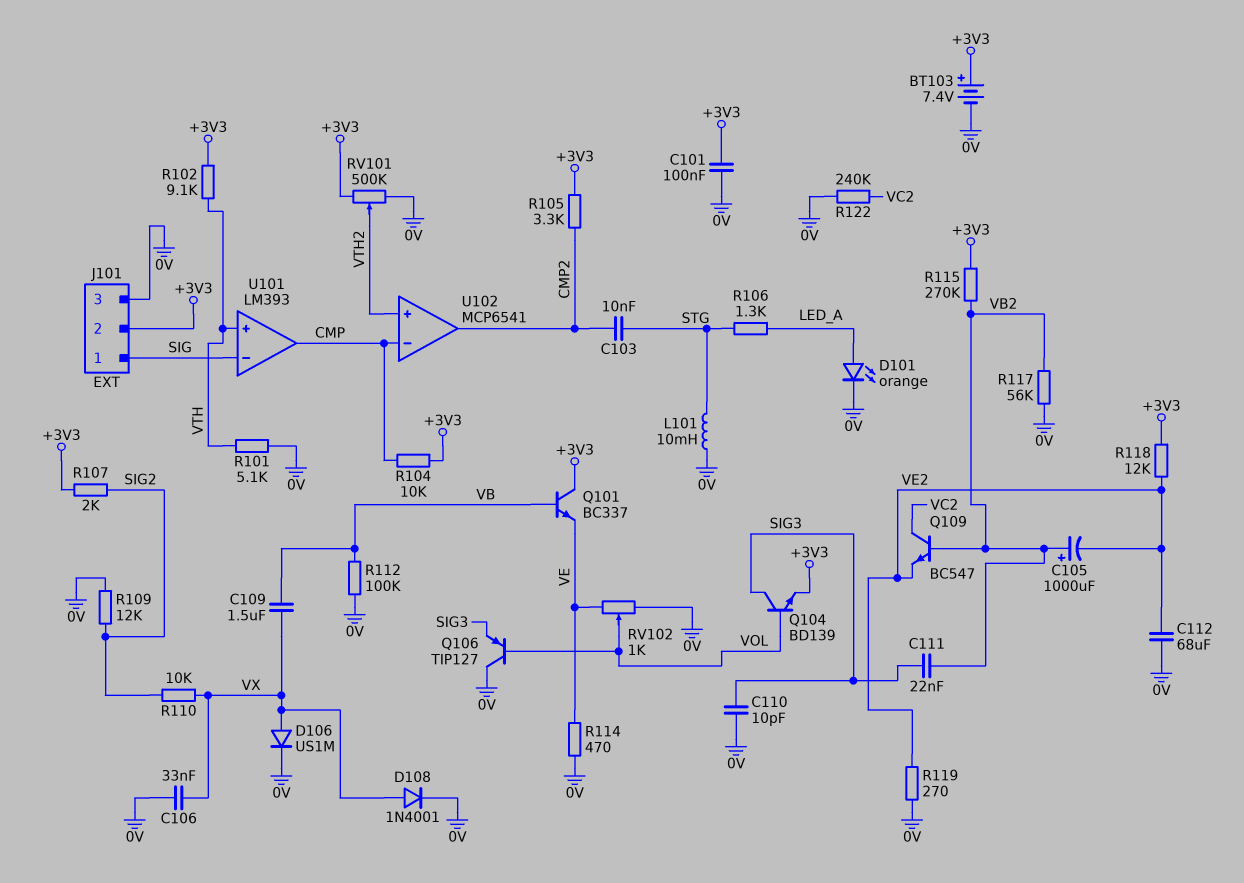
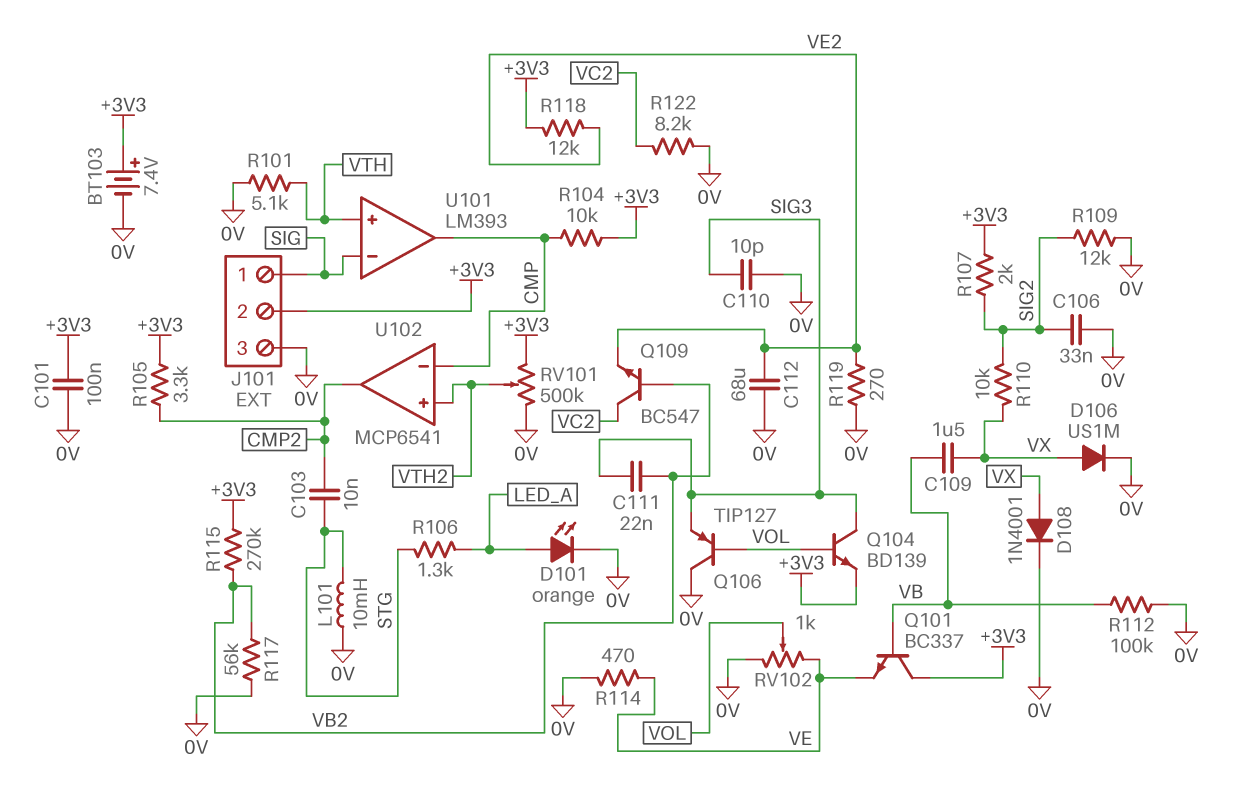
C105: 1000uF (plus VB2, minus VE2) -> none
C106: 33nF (0V, VX) -> 33nF (0V, SIG2)
R102: 9.1k (+3V3, VTH) -> none
R122: 240k (0V, VC2) -> 8.2k (0V, VC2)

